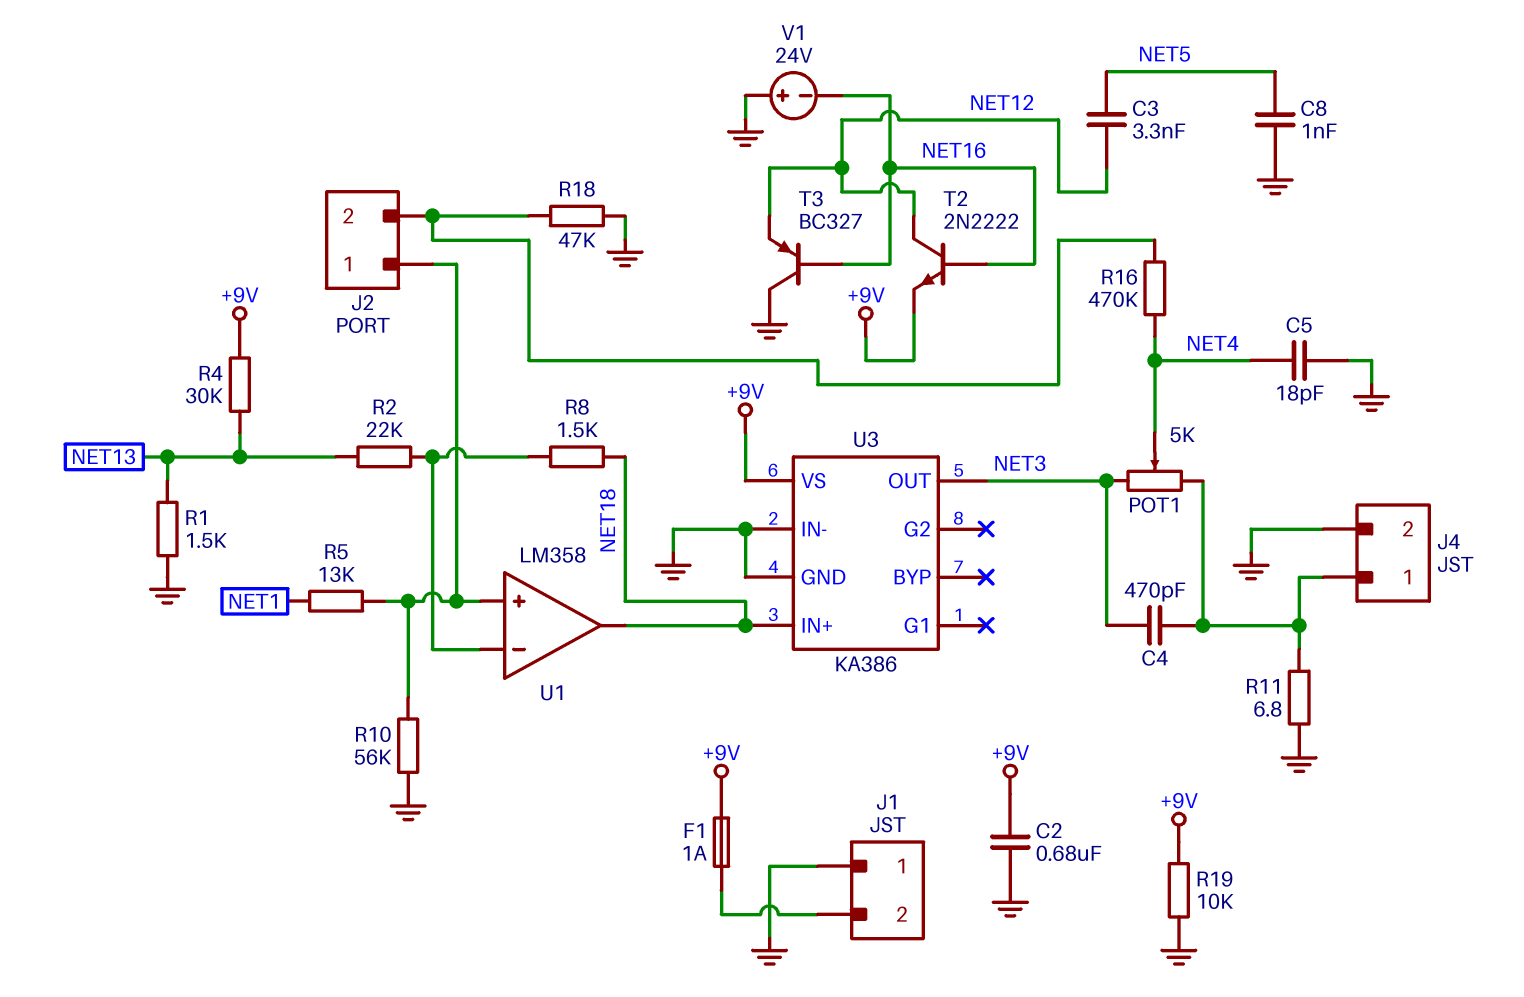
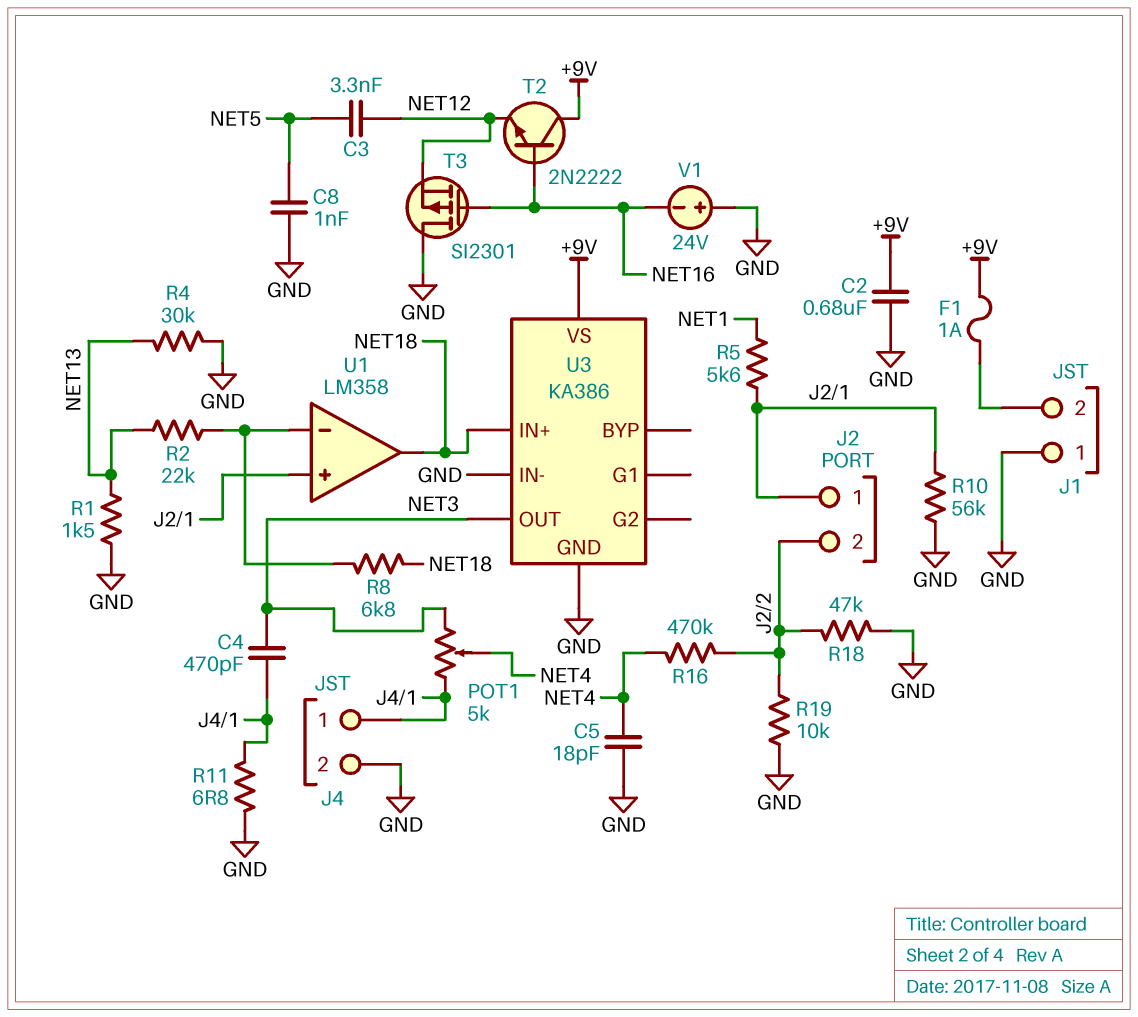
R4: 30k (+9V, NET13) -> 30k (GND, NET13)
R5: 13k (J2/1, NET1) -> 5.6k (J2/1, NET1)
R8: 1.5k (NET18, U1/in-) -> 6.8k (NET18, U1/in-)
R19: 10k (+9V, GND) -> 10k (GND, J2/2)
T2: NPN 2N2222 (B NET16, C NET12, E +9V) -> NPN 2N2222 (B NET16, C +9V, E NET12)
T3: PNP BC327 (B NET16, C GND, E NET12) -> PMOS SI2301 (G NET16, D GND, S NET12)

